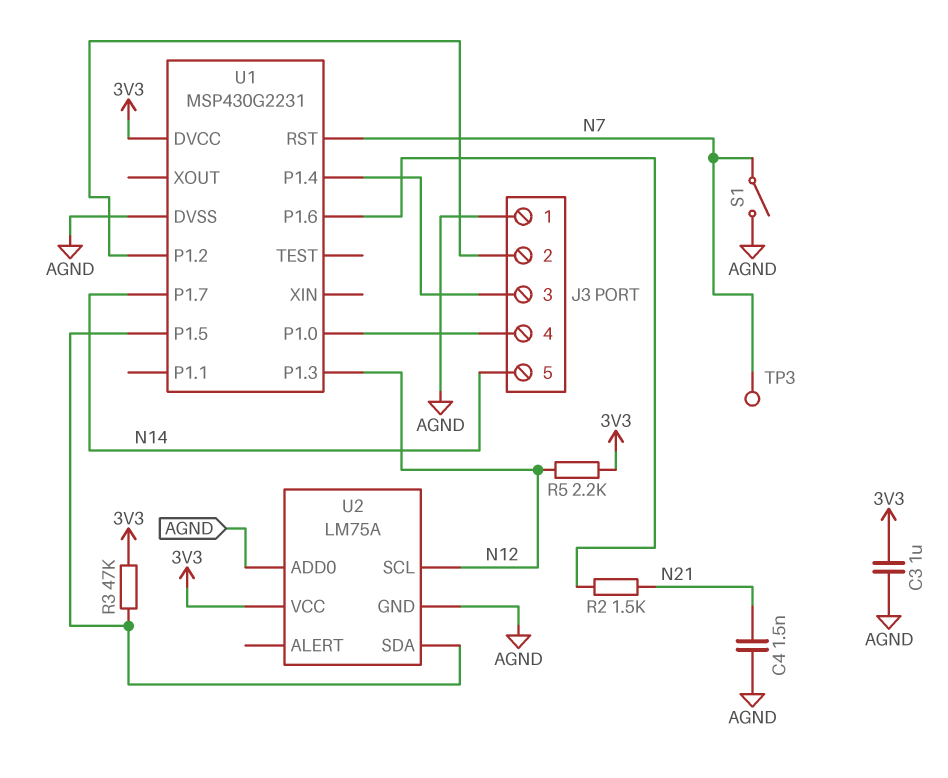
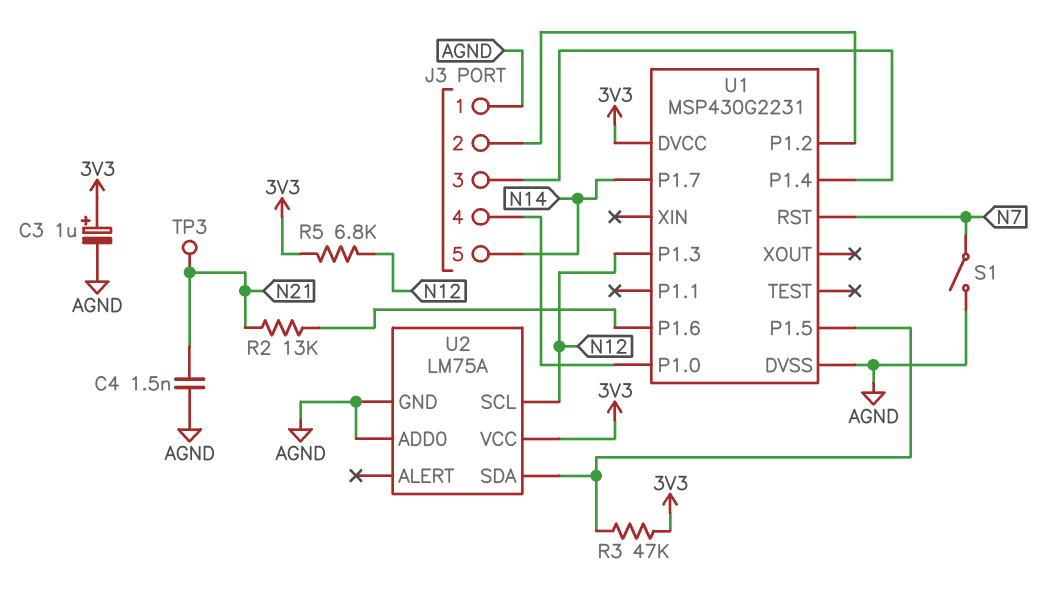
C3: 1uF (3V3, AGND) -> 1uF (plus 3V3, minus AGND)
R2: 1.5k (N21, U1/P1.6) -> 13k (N21, U1/P1.6)
R5: 2.2k (3V3, N12) -> 6.8k (3V3, N12)
TP3: test point (N7) -> test point (N21)

